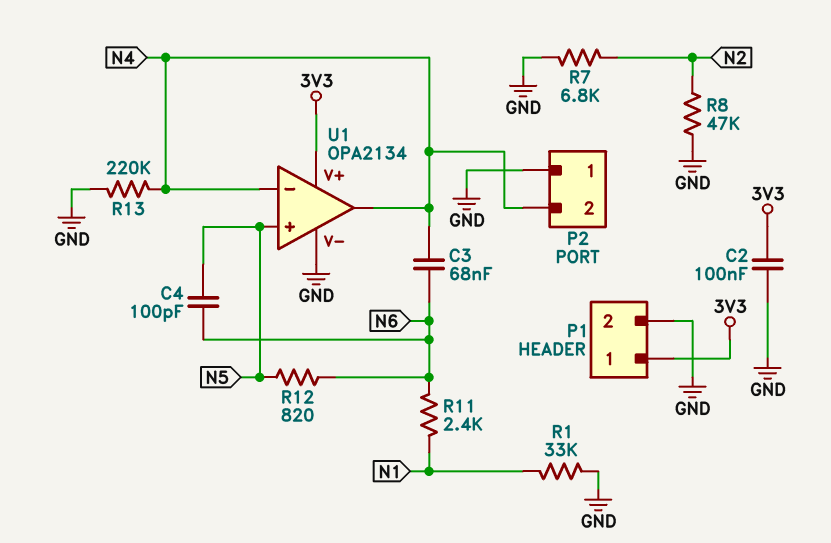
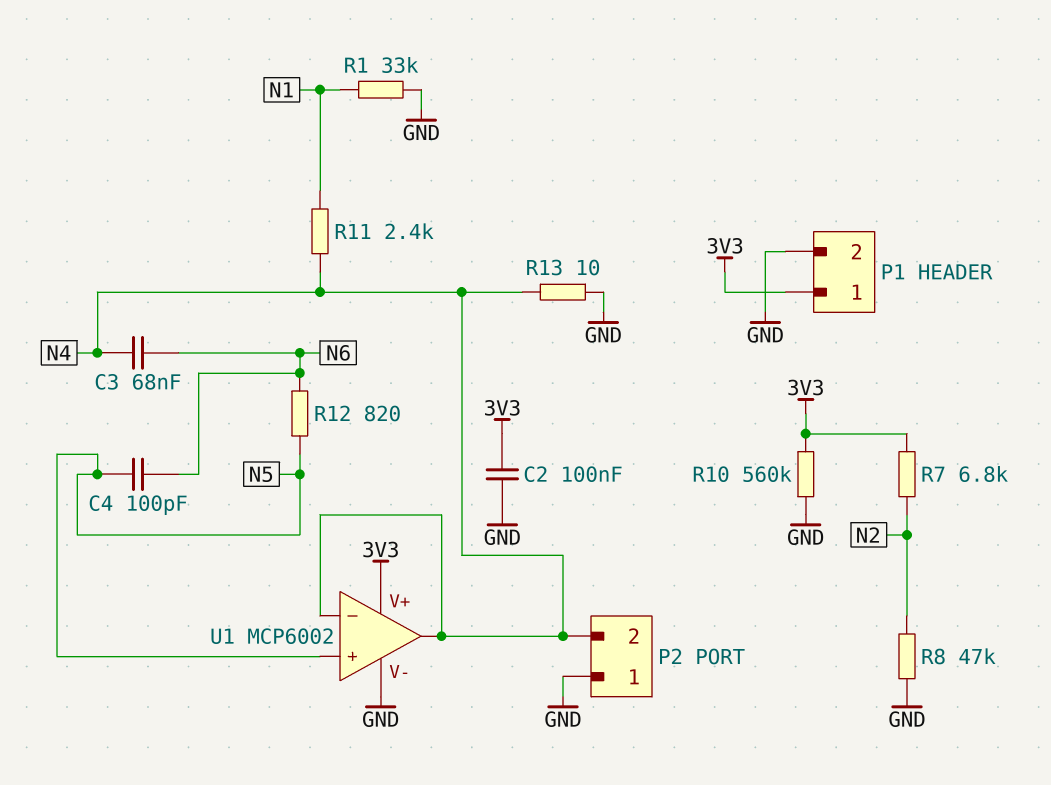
R7: 6.8k (GND, N2) -> 6.8k (3V3, N2)
R10: none -> 560k (3V3, GND)
R11: 2.4k (N1, N6) -> 2.4k (N1, N4)
R13: 220k (GND, N4) -> 10 (GND, N4)
U1: OPA2134 -> MCP6002

